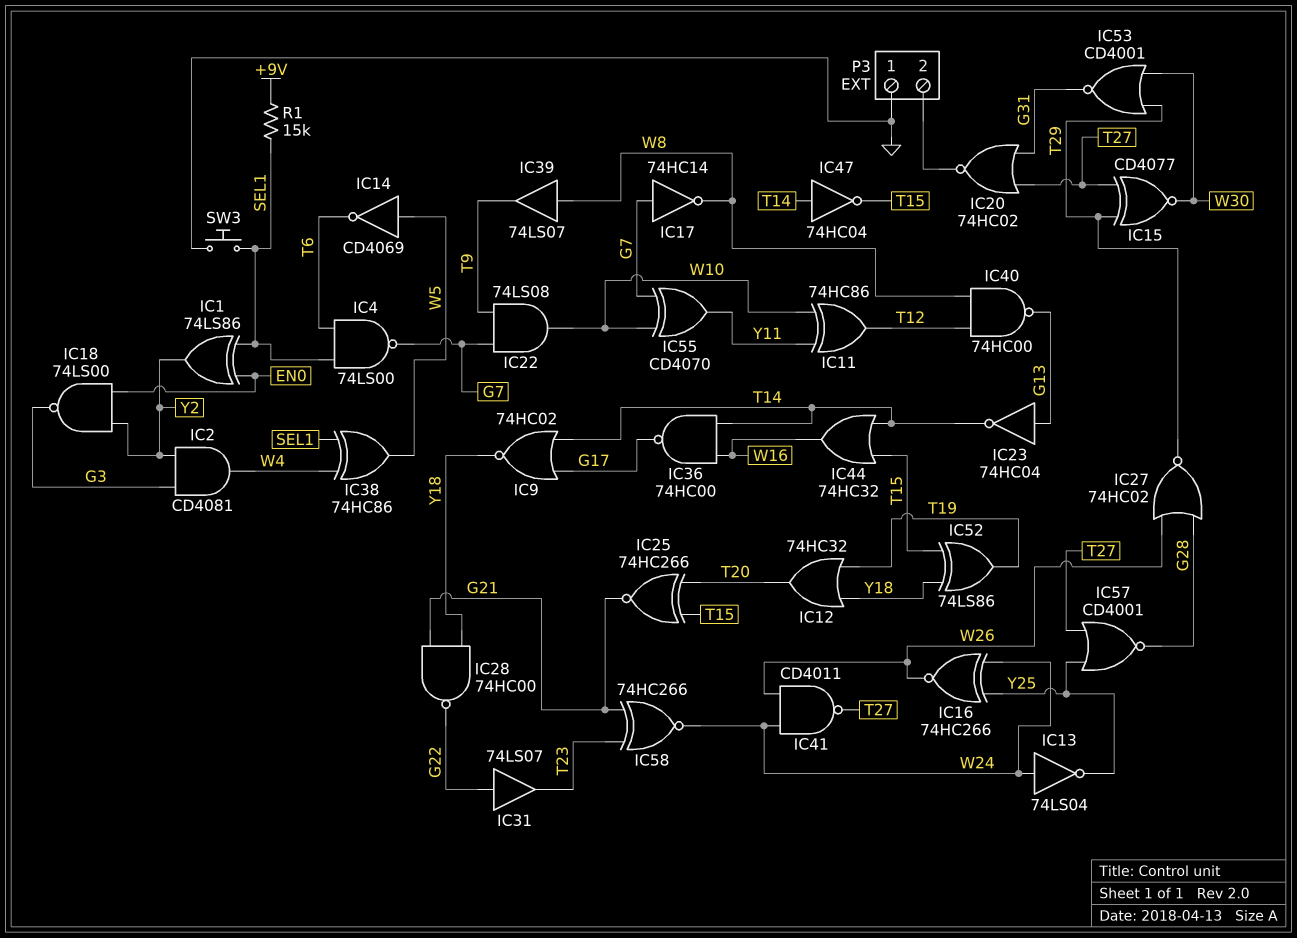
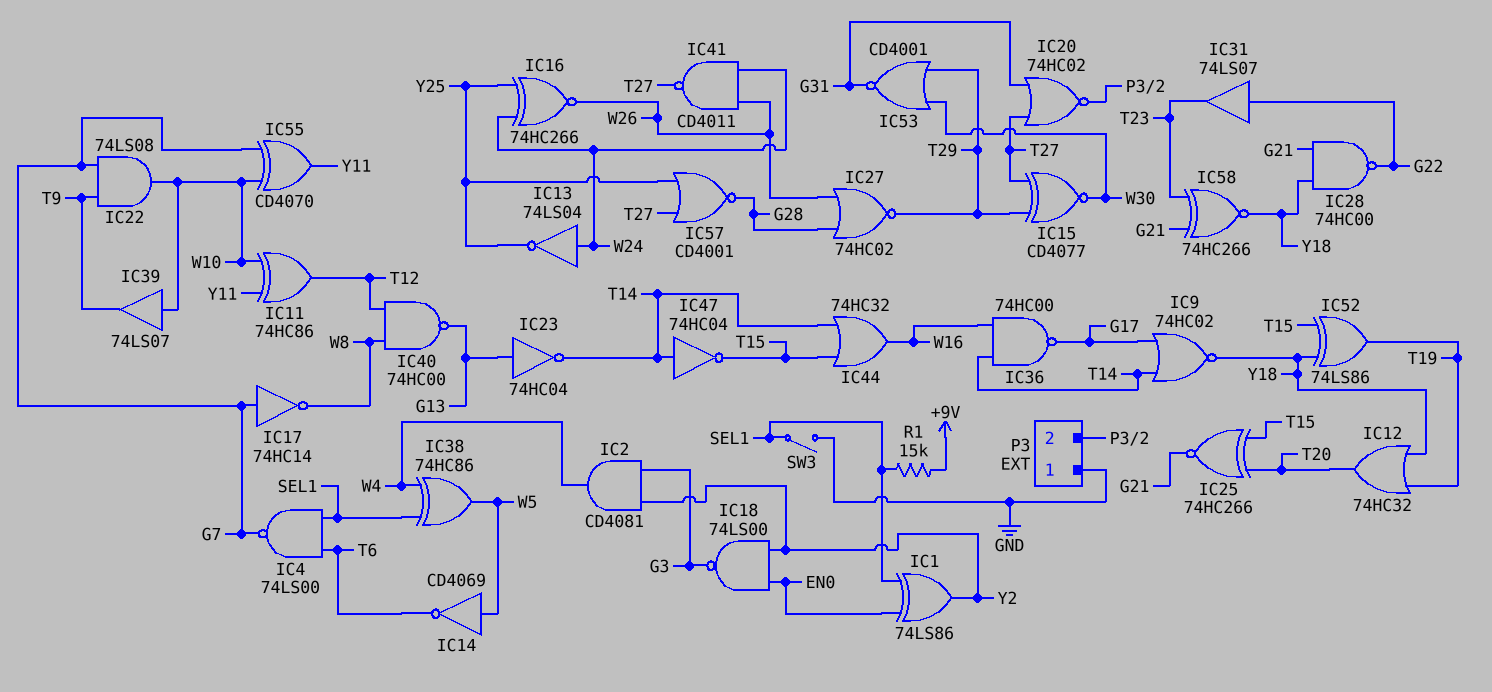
IC39: buffer 74LS07 (in W8, out T9) -> buffer 74LS07 (in W10, out T9)
IC58: XNOR 74HC266 (in G21, in T23, out W24) -> XNOR 74HC266 (in G21, in T23, out Y18)
SW3: button (GND, SEL1) -> switch (GND, SEL1)

